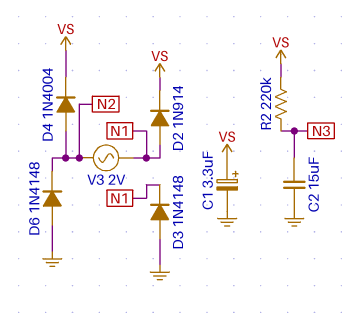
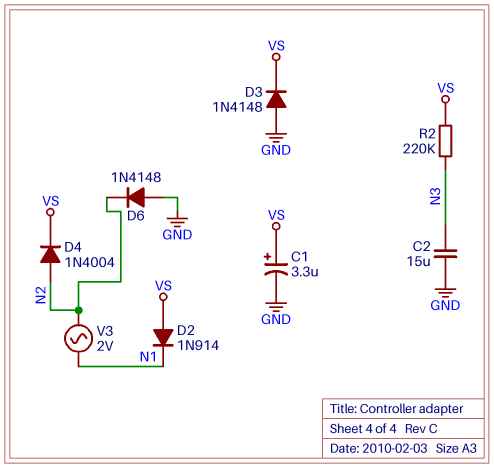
D2: diode 1N914 (A N1, K VS) -> diode 1N914 (A VS, K N1)
D3: diode 1N4148 (A GND, K N1) -> diode 1N4148 (A GND, K VS)

